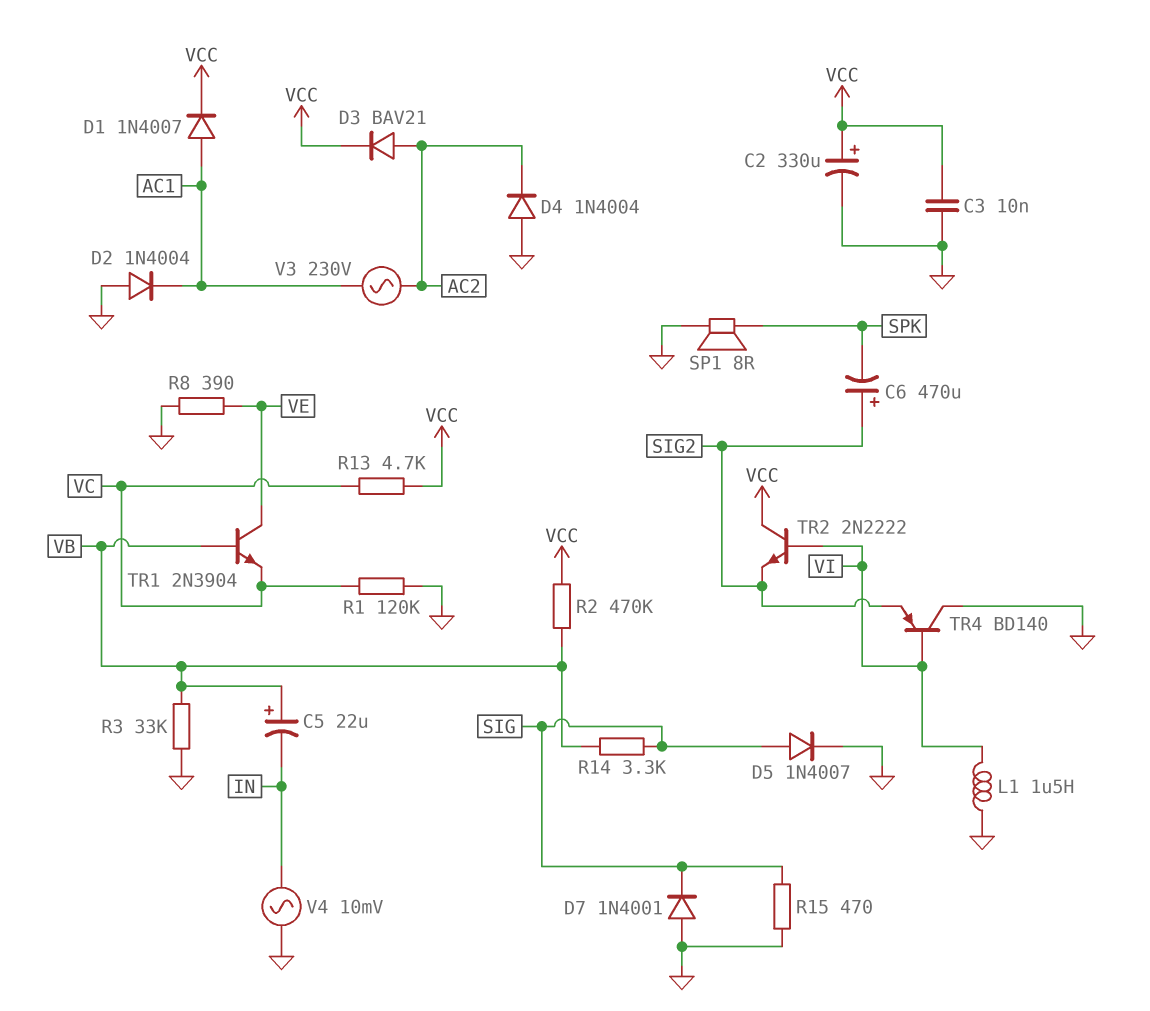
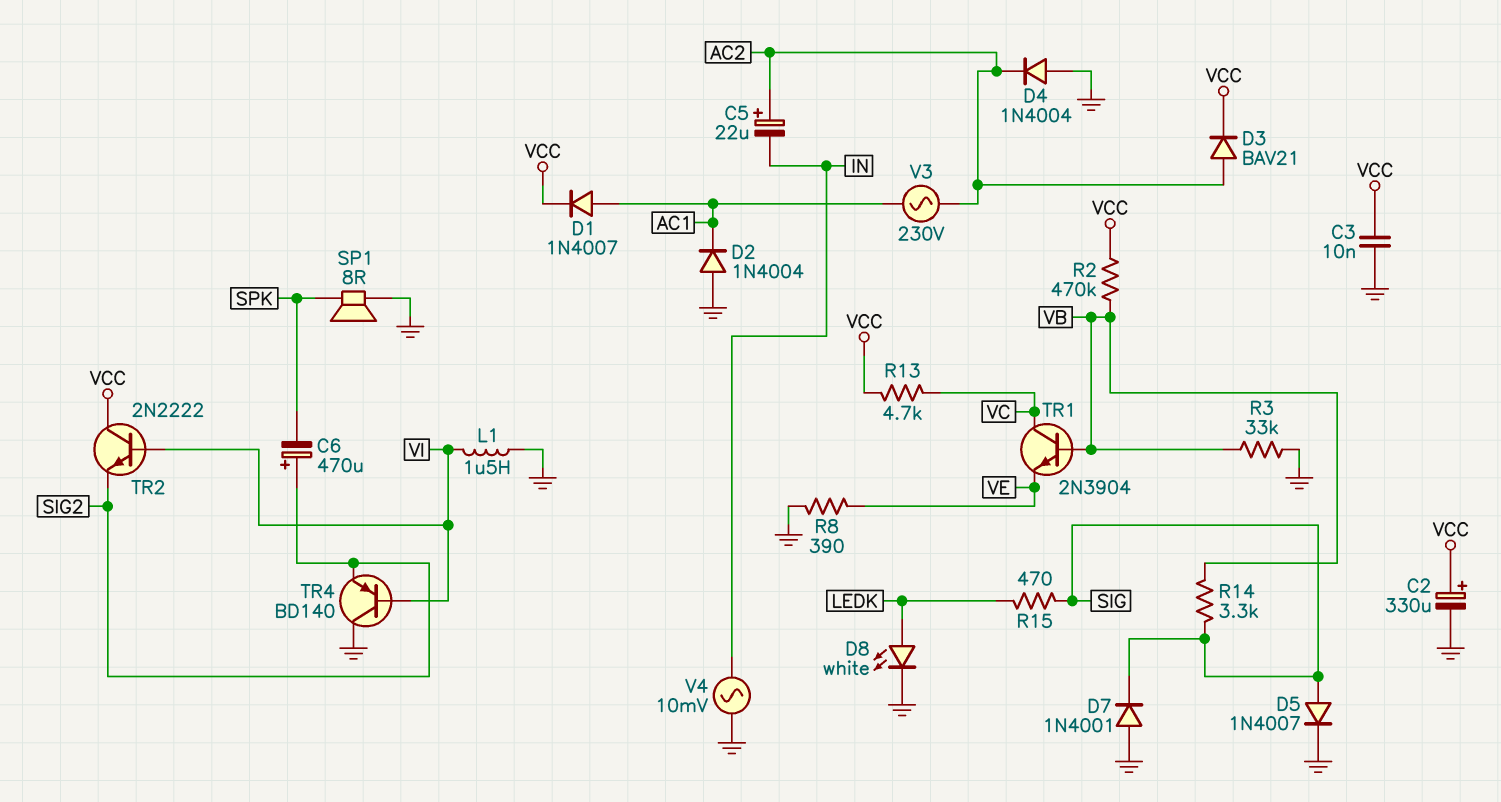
C5: 22uF (plus VB, minus IN) -> 22uF (plus AC2, minus IN)
D8: none -> LED white (A LEDK, K GND)
R1: 120k (GND, VC) -> none
R15: 470 (GND, SIG) -> 470 (LEDK, SIG)
TR1: NPN 2N3904 (B VB, C VE, E VC) -> NPN 2N3904 (B VB, C VC, E VE)

